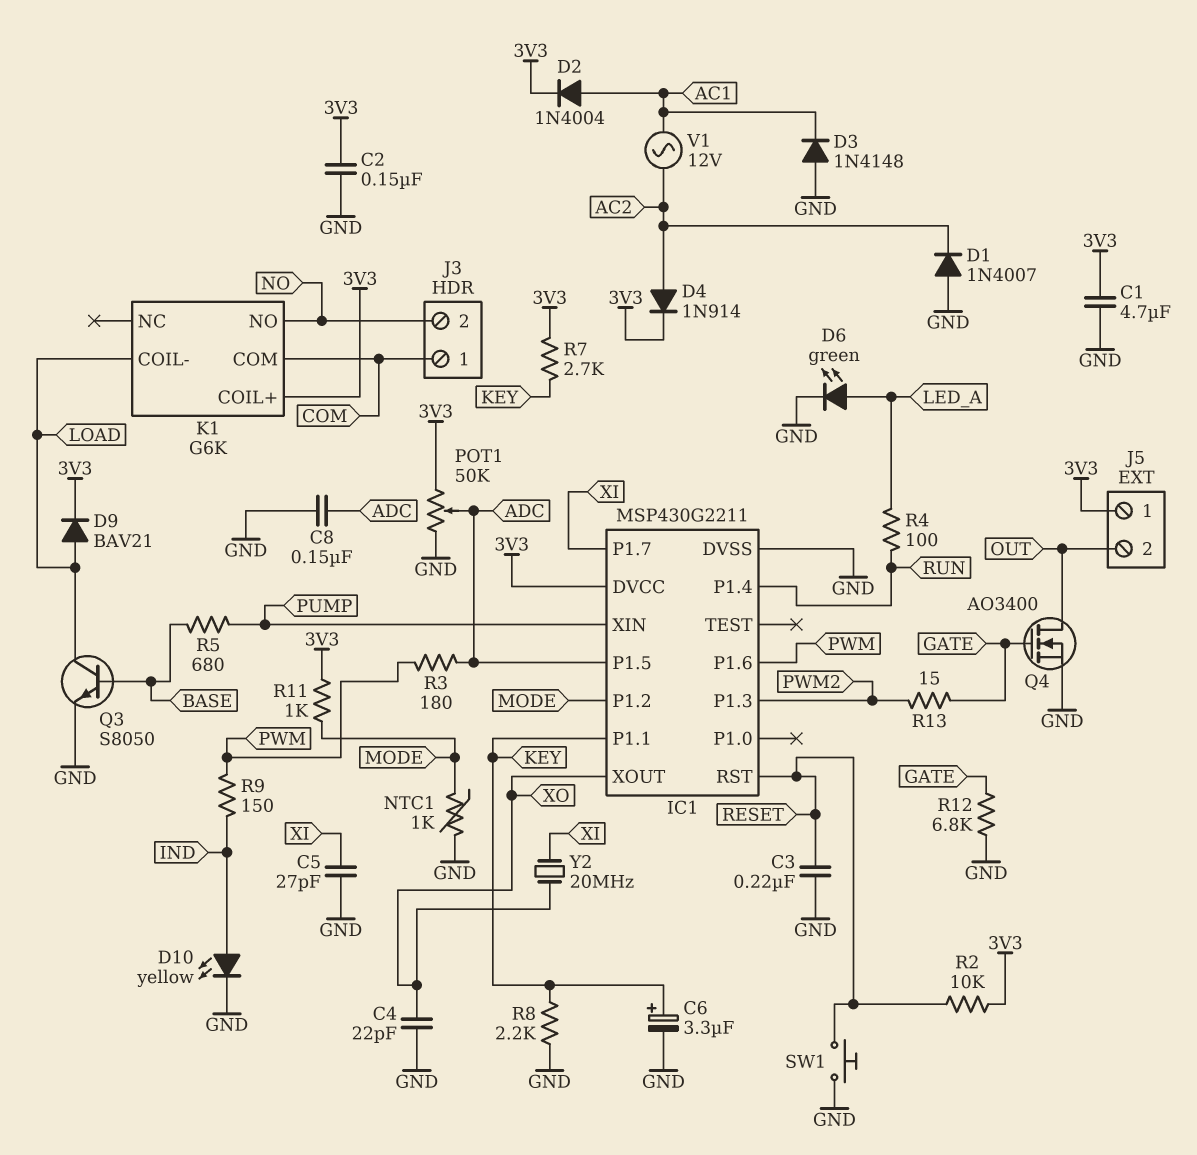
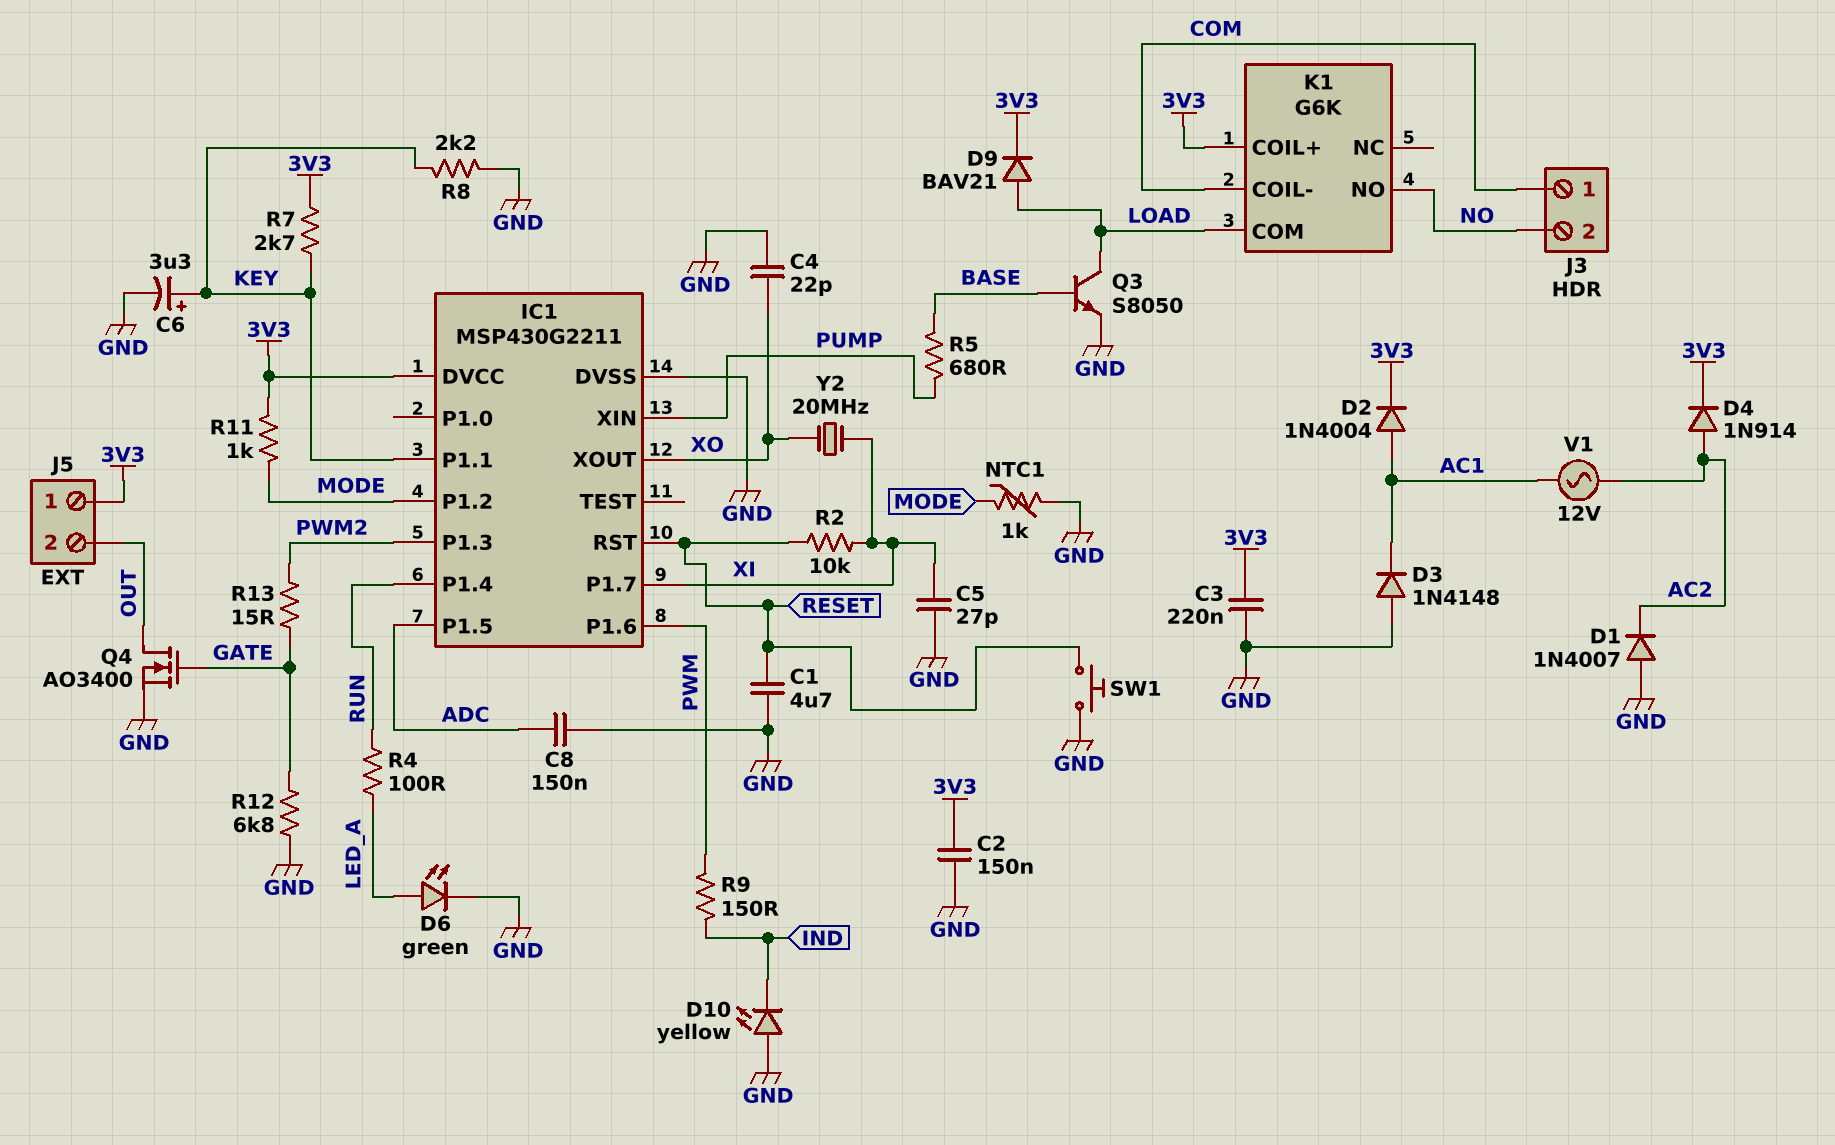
C1: 4.7uF (3V3, GND) -> 4.7uF (GND, RESET)
C3: 220nF (GND, RESET) -> 220nF (3V3, GND)
D10: LED yellow (A IND, K GND) -> LED yellow (A GND, K IND)
K1 pin COIL-: LOAD -> COM
K1 pin COM: COM -> LOAD
POT1: 50k (3V3, GND, wiper ADC) -> none
R2: 10k (3V3, RESET) -> 10k (RESET, XI)
R3: 180 (ADC, PWM) -> none

